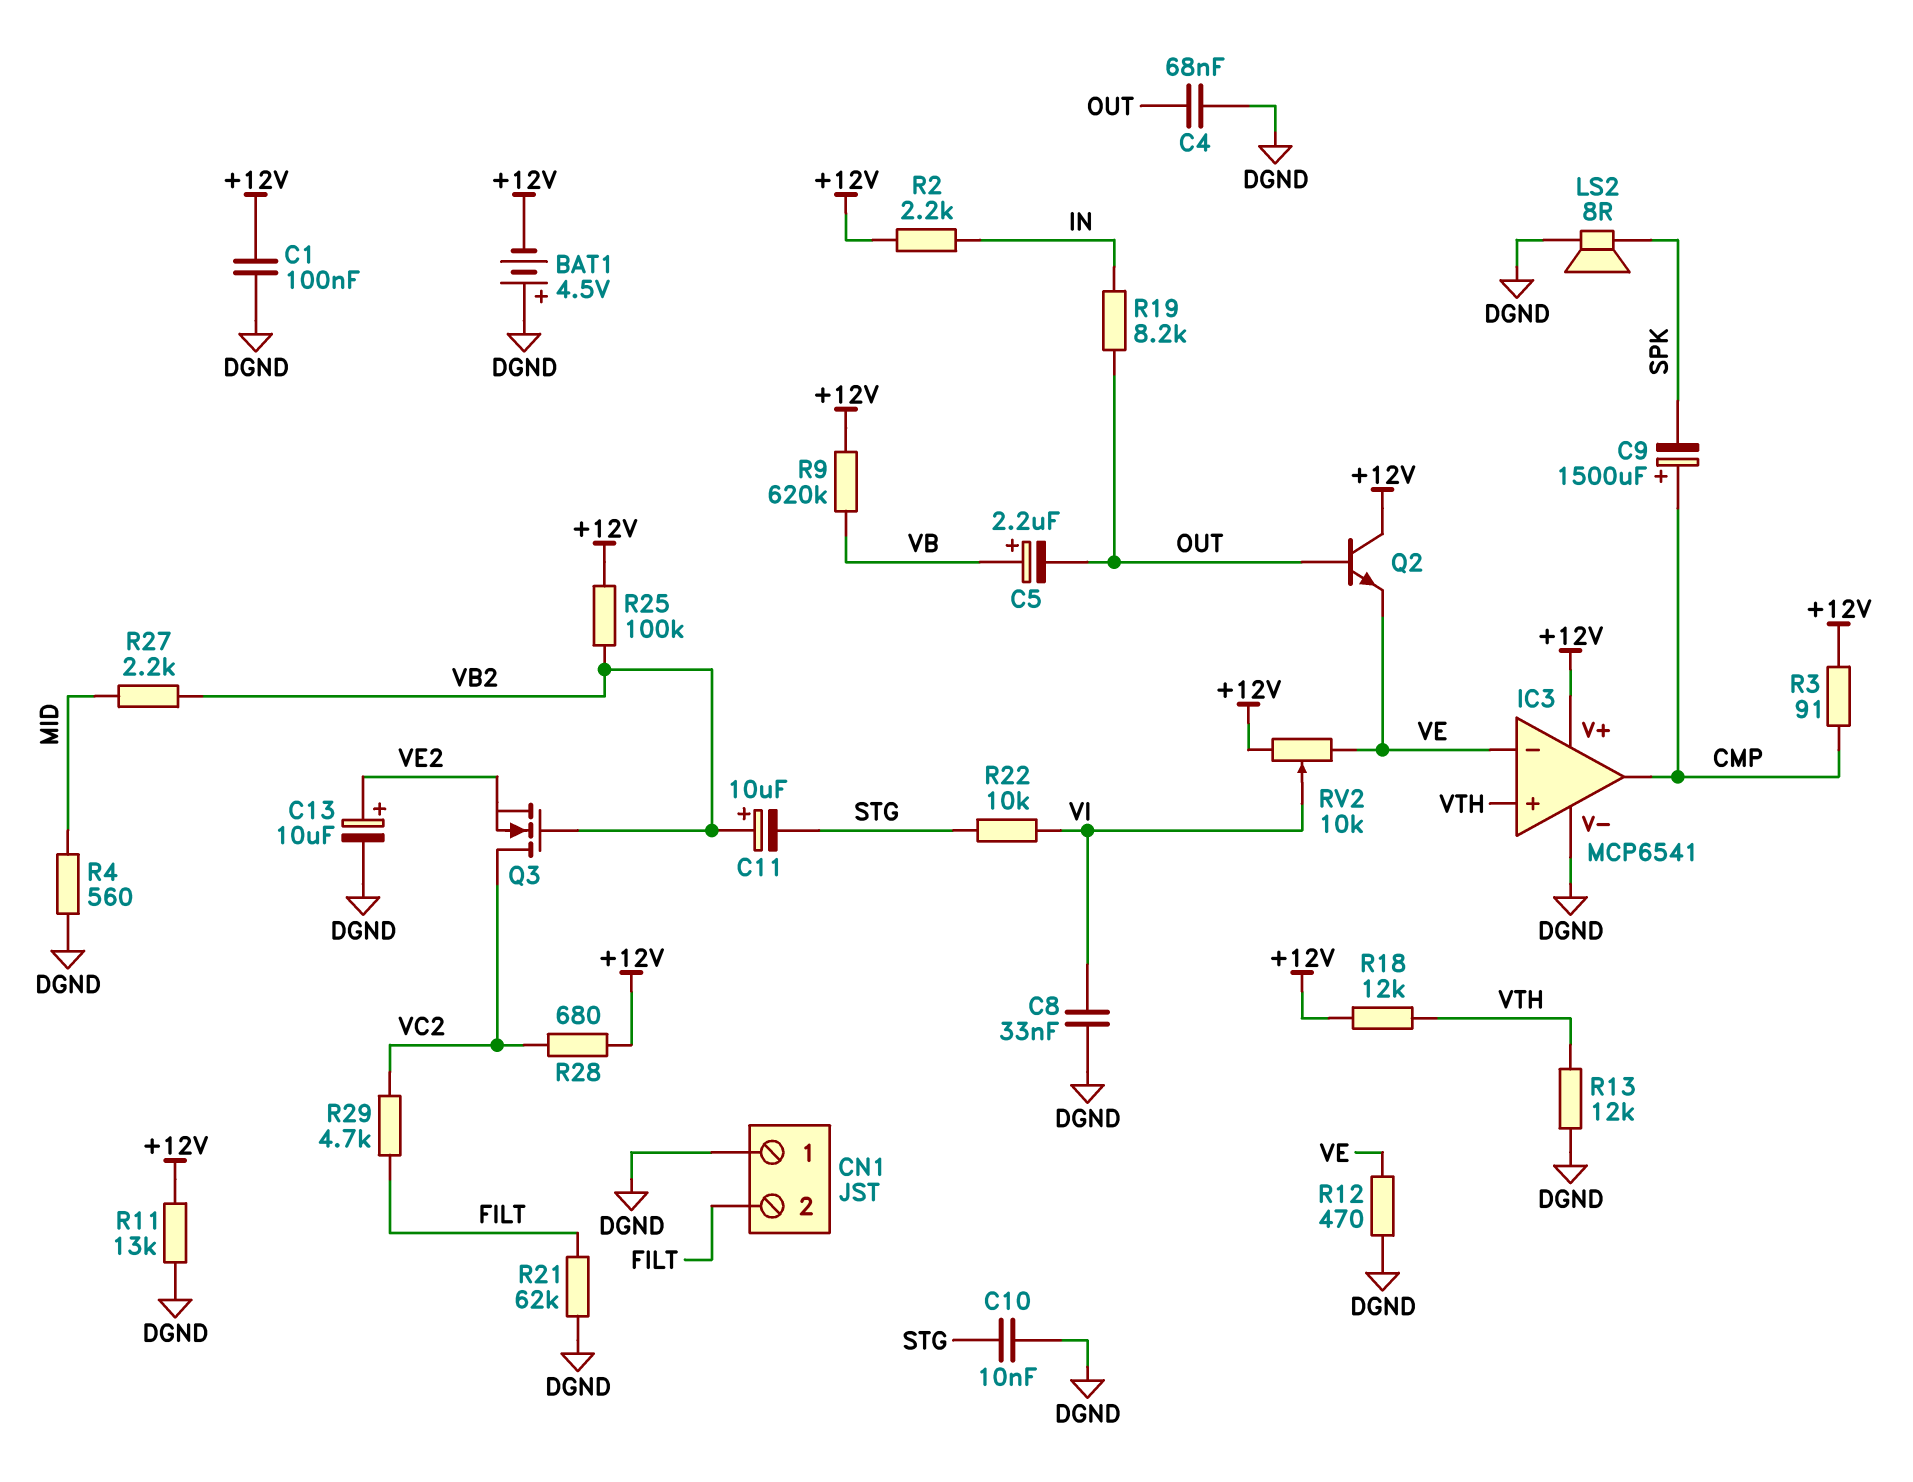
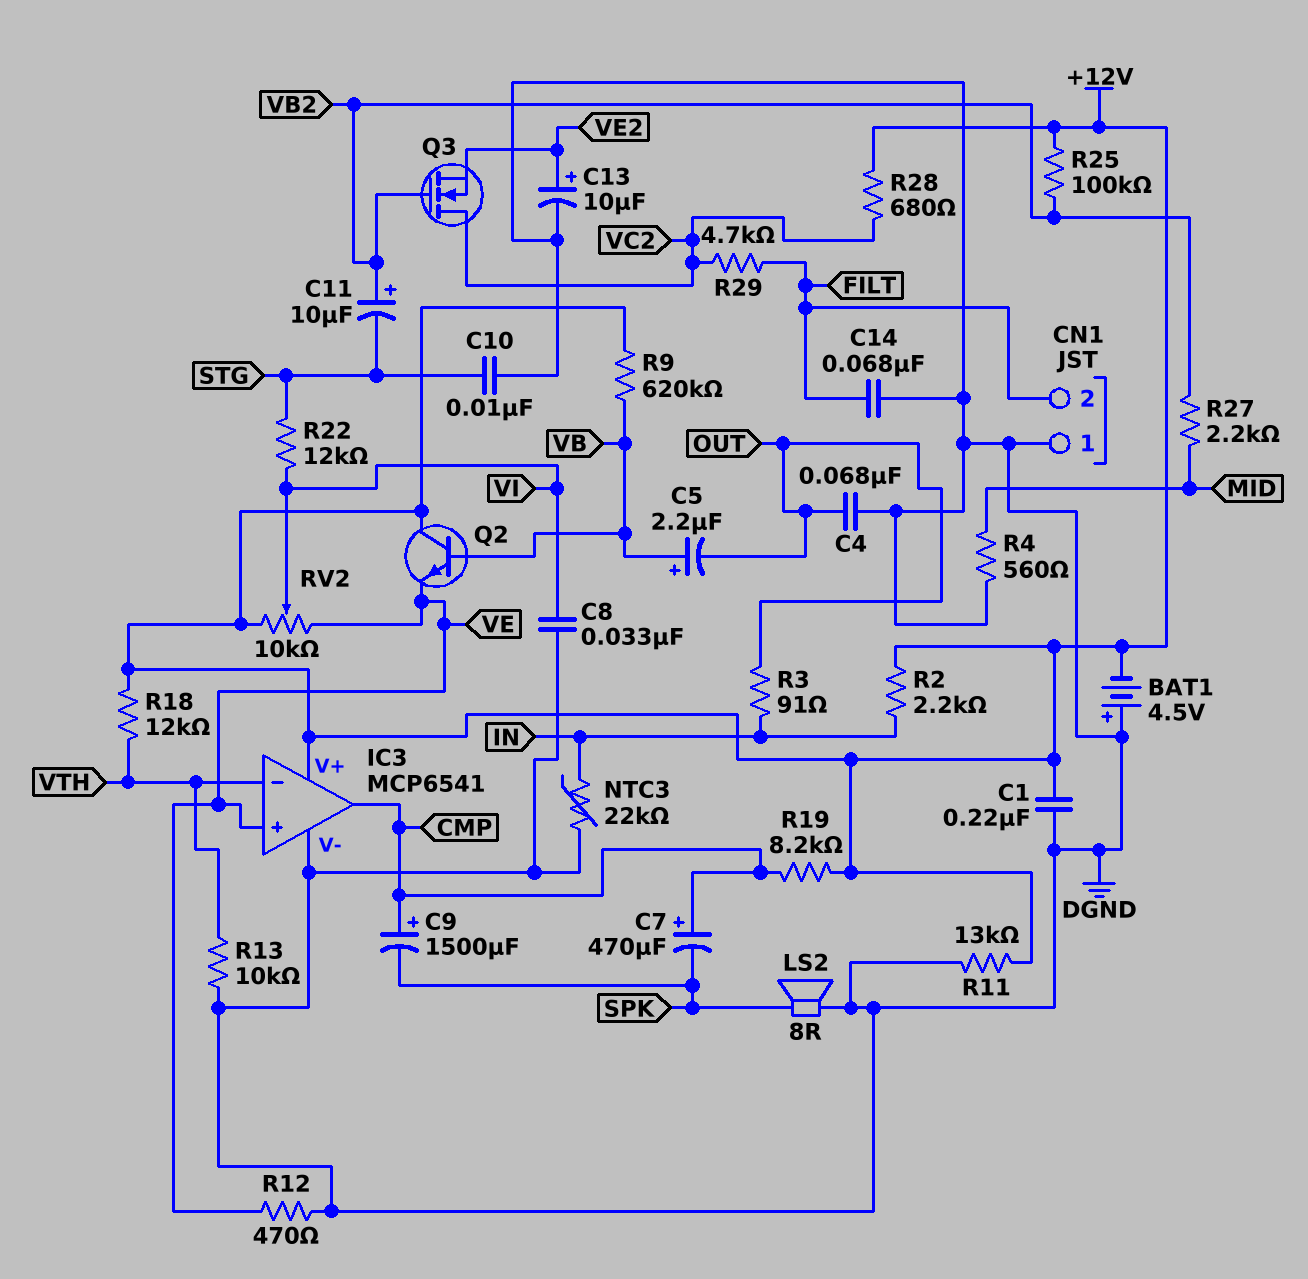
C1: 100nF (+12V, DGND) -> 220nF (+12V, DGND)
C7: none -> 470uF (plus CMP, minus SPK)
C14: none -> 68nF (DGND, FILT)
IC3 pin in+: VTH -> VE
IC3 pin in-: VE -> VTH
NTC3: none -> 22k (DGND, IN)
Q2: NPN (B OUT, C +12V, E VE) -> NPN (B VB, C +12V, E VE)
R3: 91 (+12V, CMP) -> 91 (IN, OUT)
R13: 12k (DGND, VTH) -> 10k (DGND, VTH)
R19: 8.2k (IN, OUT) -> 8.2k (+12V, CMP)
R21: 62k (DGND, FILT) -> none
R22: 10k (STG, VI) -> 12k (STG, VI)

